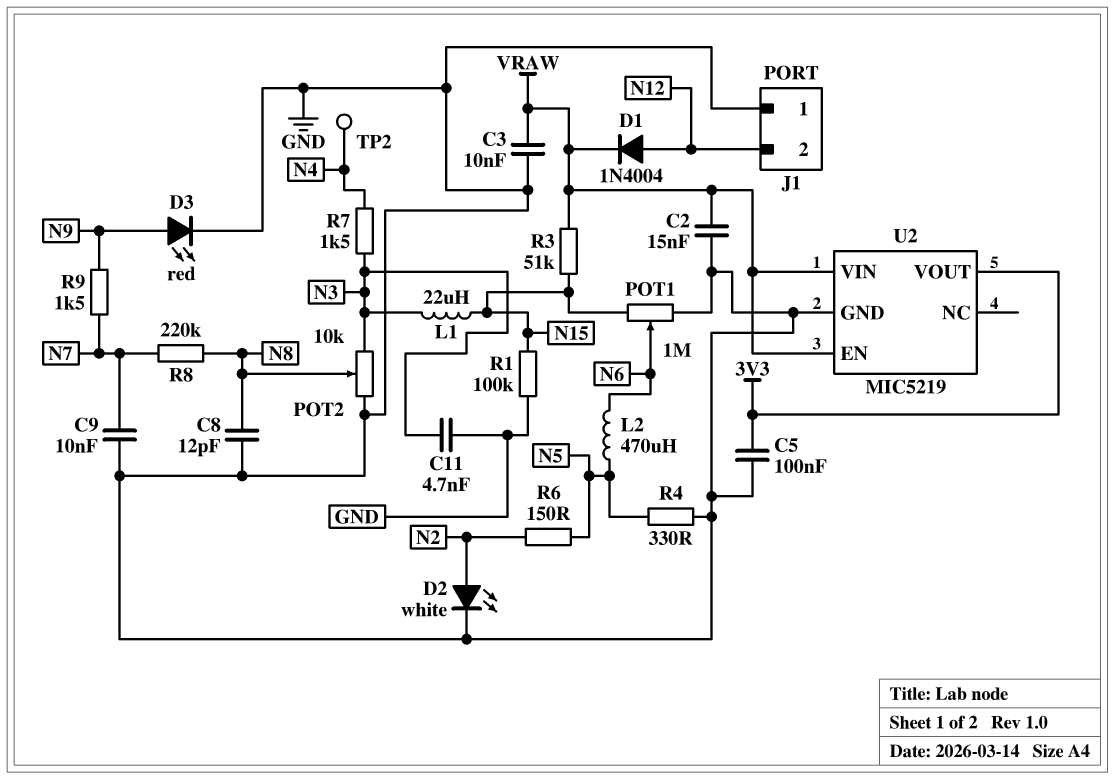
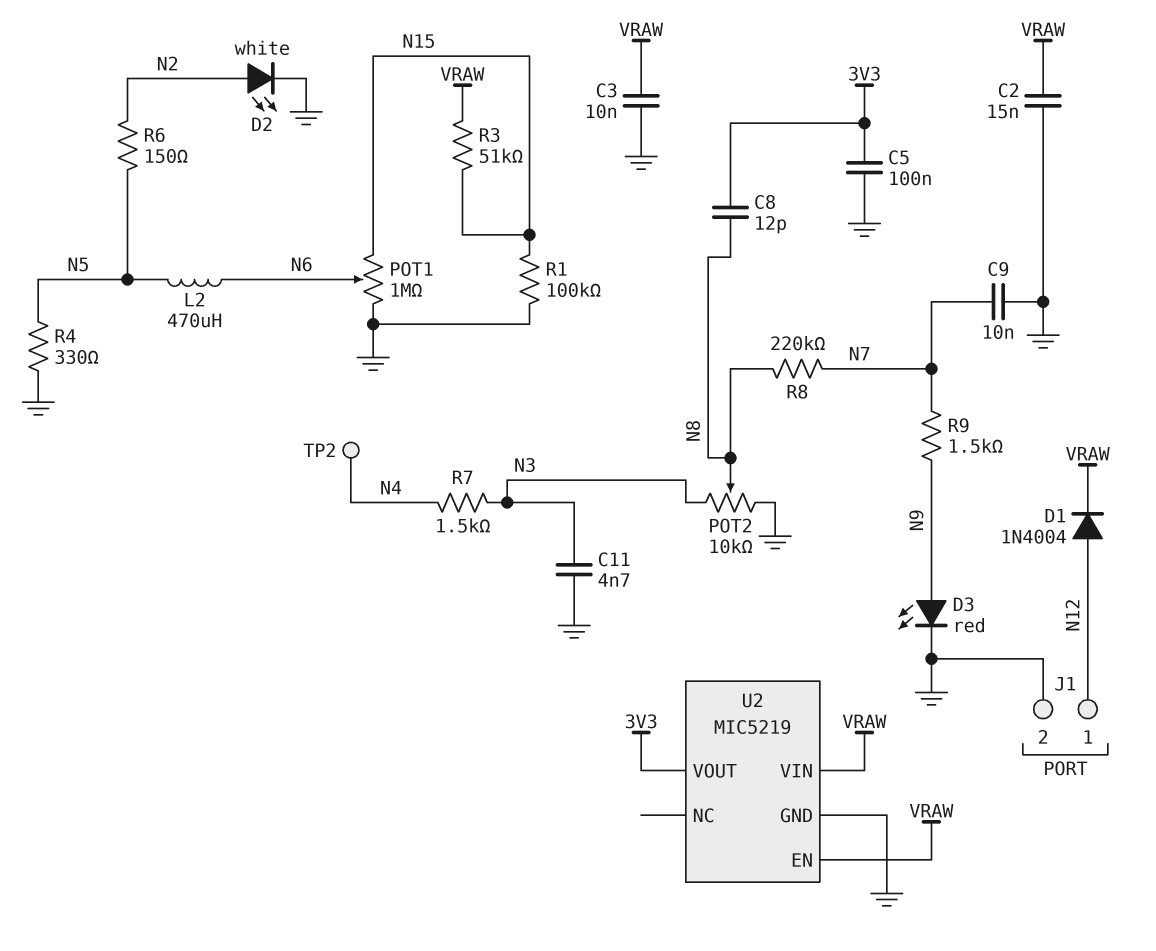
C8: 12pF (GND, N8) -> 12pF (3V3, N8)
J1 pin 1: GND -> N12
J1 pin 2: N12 -> GND
L1: 22uH (N3, N15) -> none

